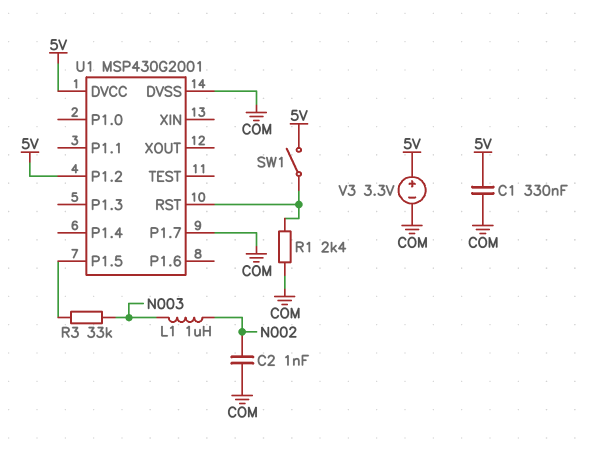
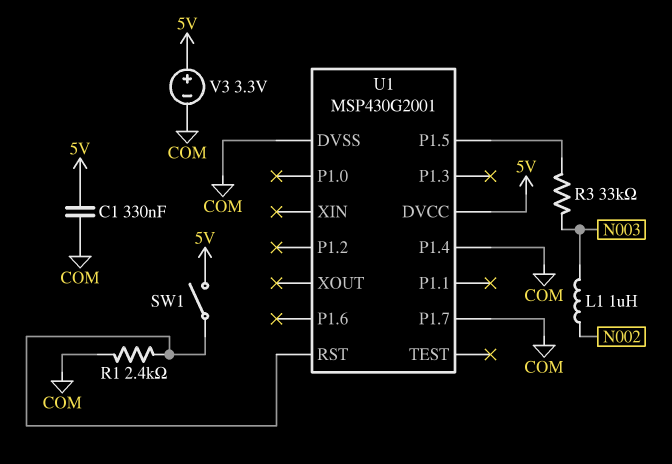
C2: 1nF (COM, N002) -> none
U1 pin P1.2: 5V -> none
U1 pin P1.4: none -> COM

